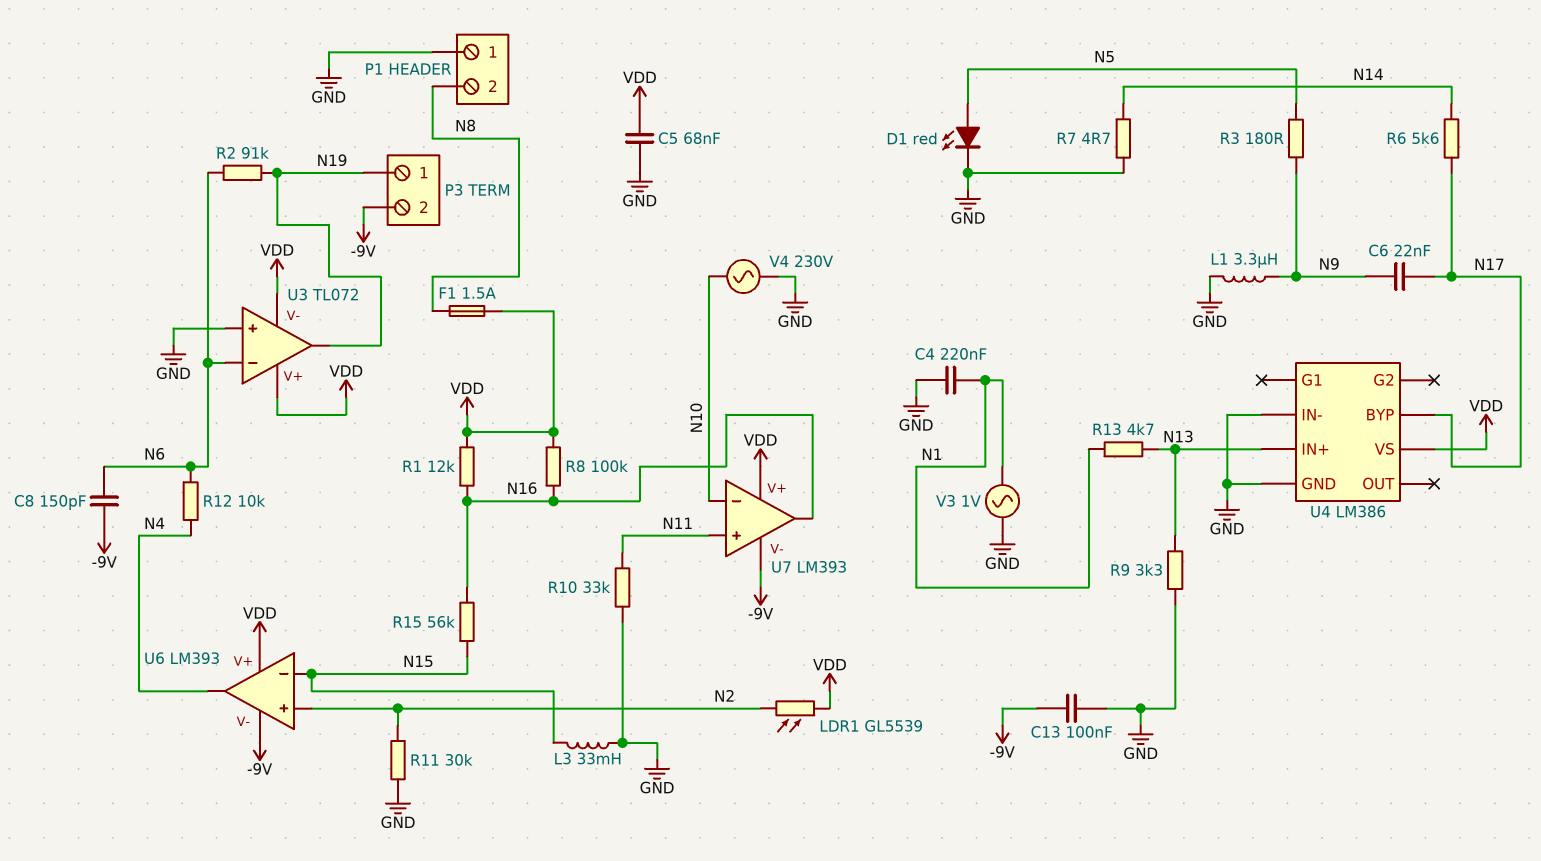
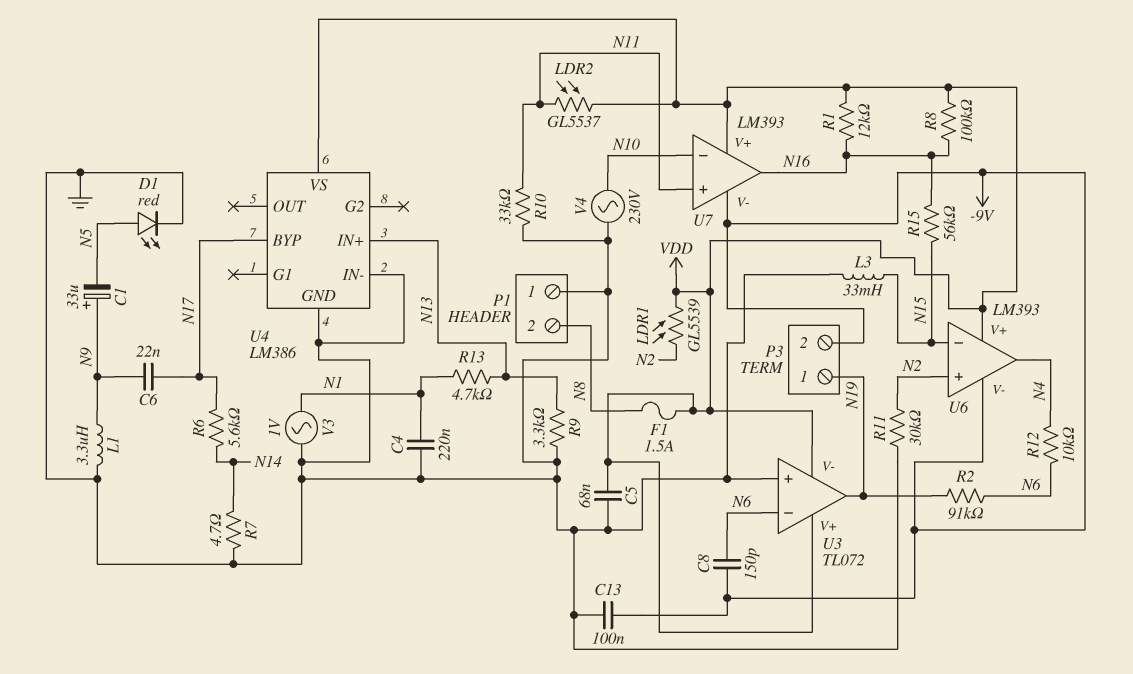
C1: none -> 33uF (plus N9, minus N5)
LDR2: none -> GL5537 (N11, VDD)
R3: 180 (N5, N9) -> none

